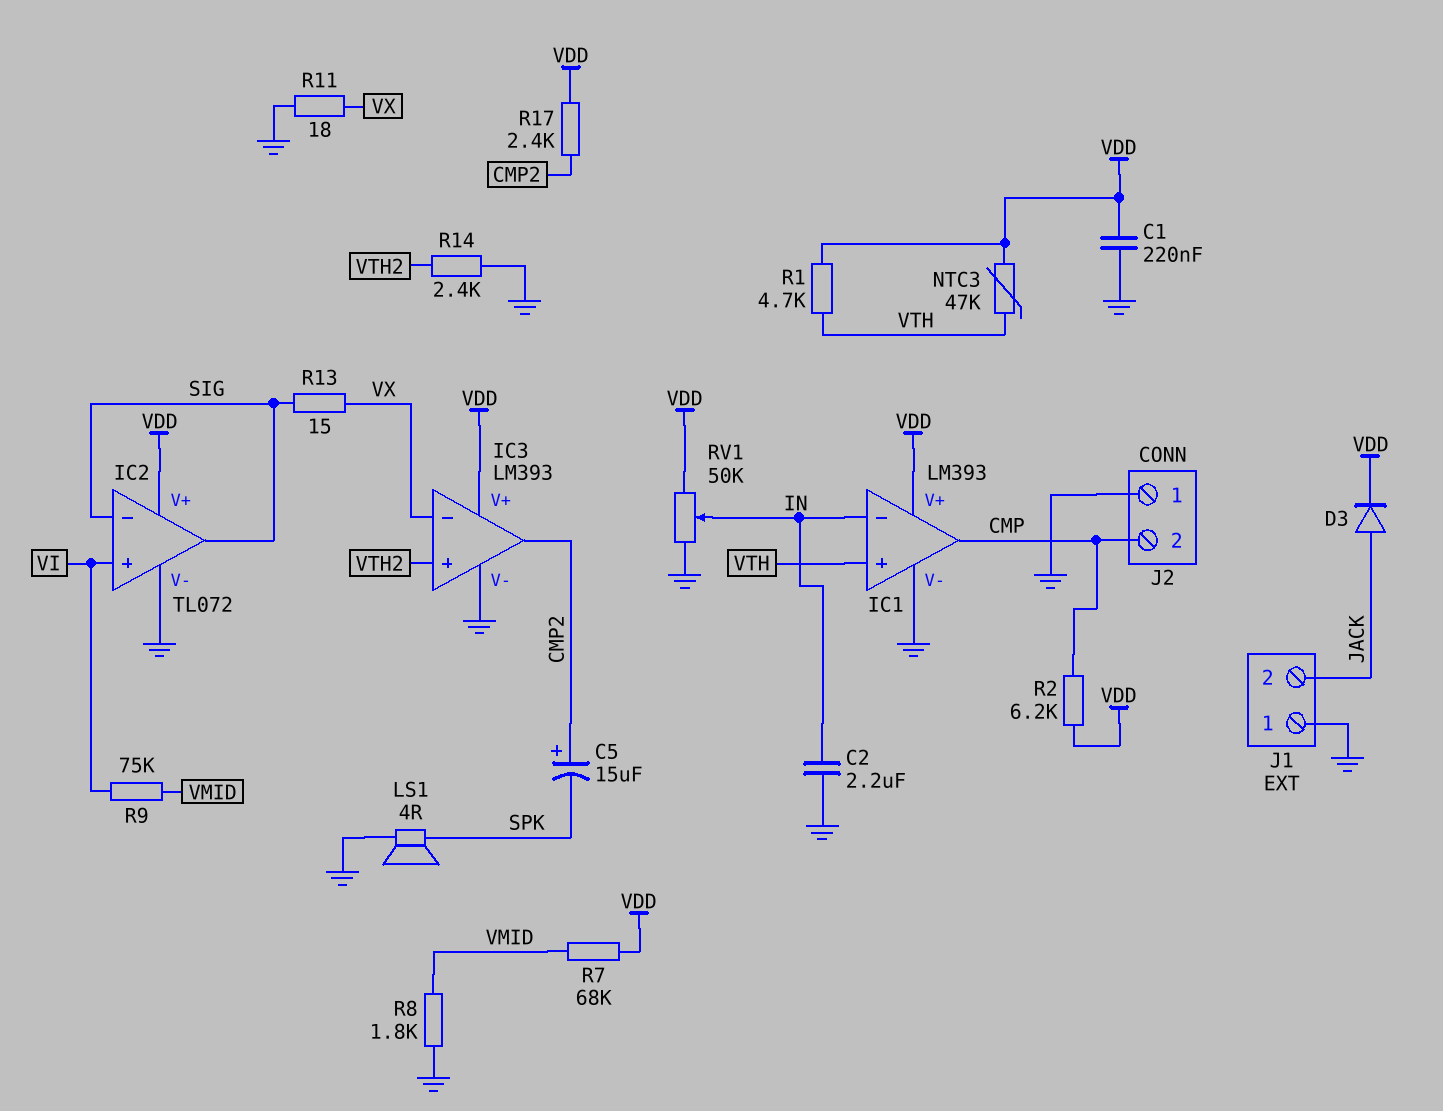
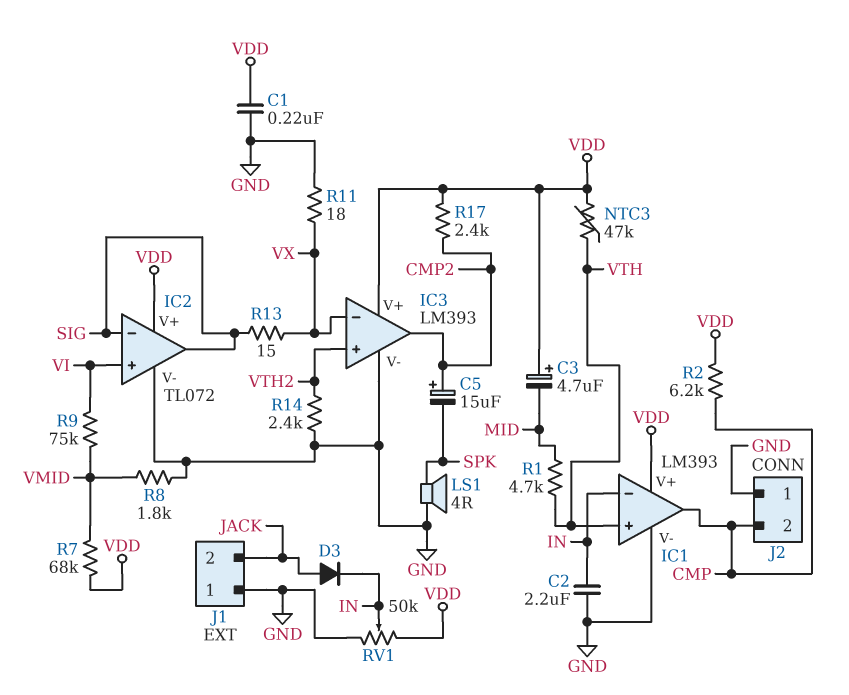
C3: none -> 4.7uF (plus VDD, minus MID)
D3: diode (A JACK, K VDD) -> diode (A JACK, K IN)
R1: 4.7k (VDD, VTH) -> 4.7k (MID, VTH)

